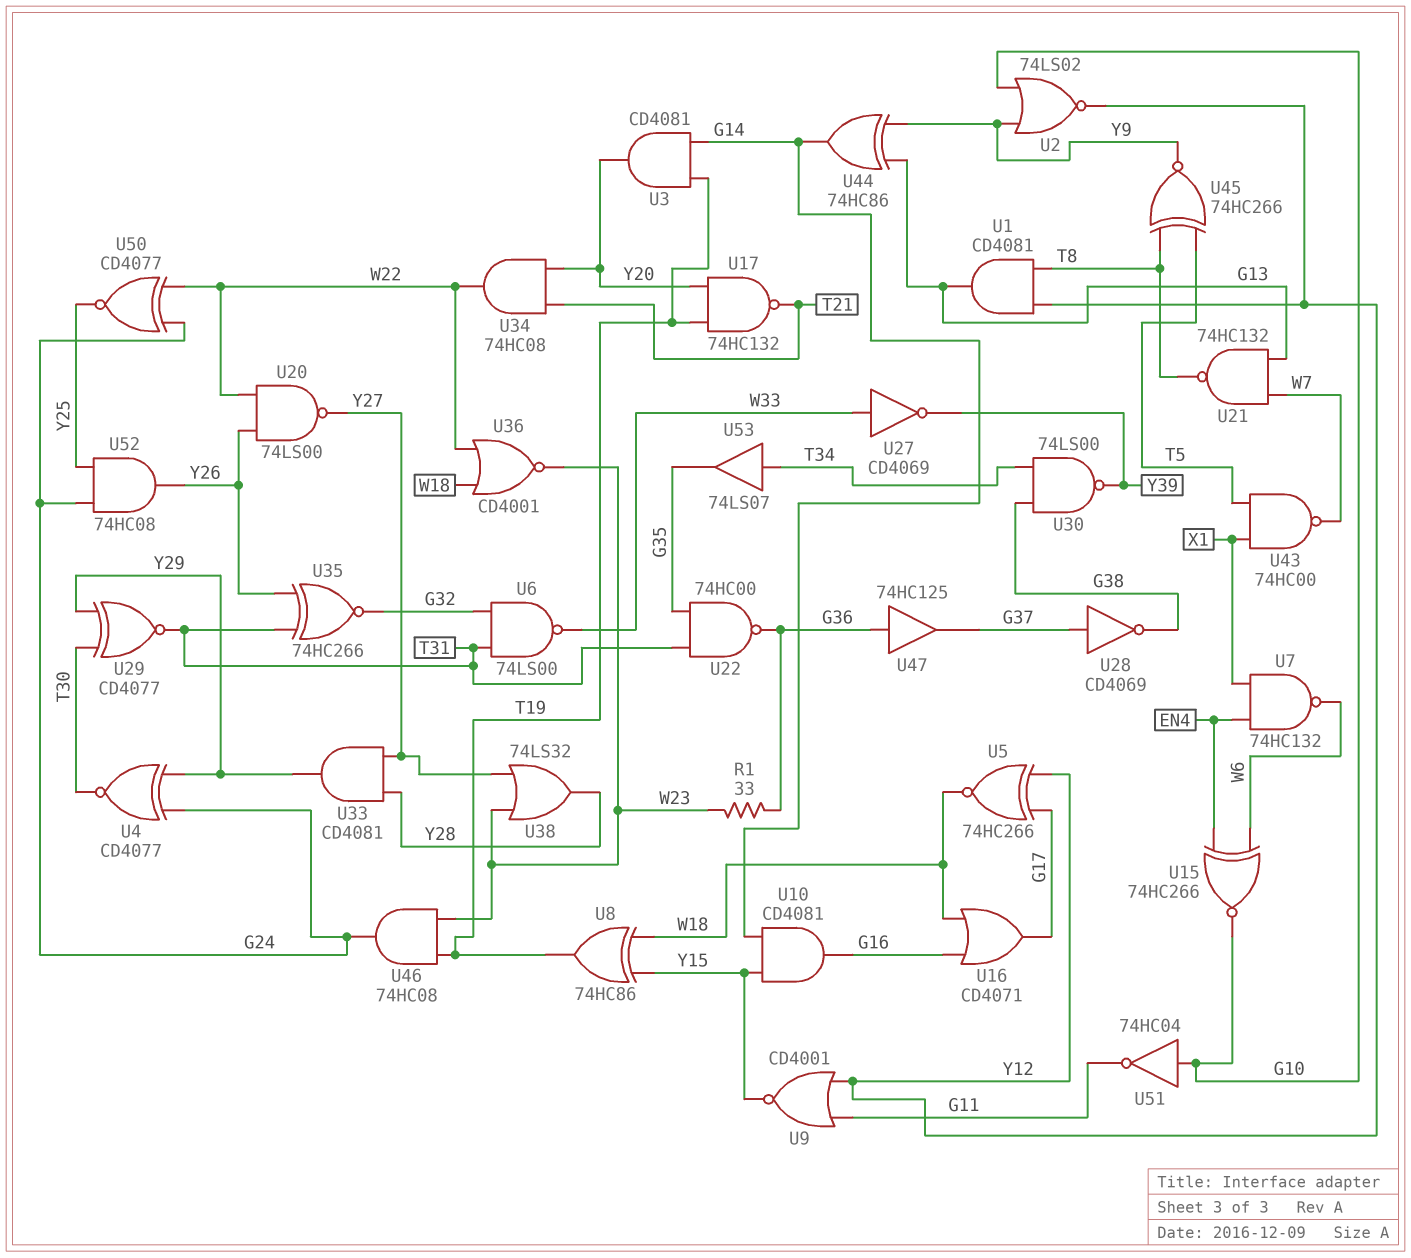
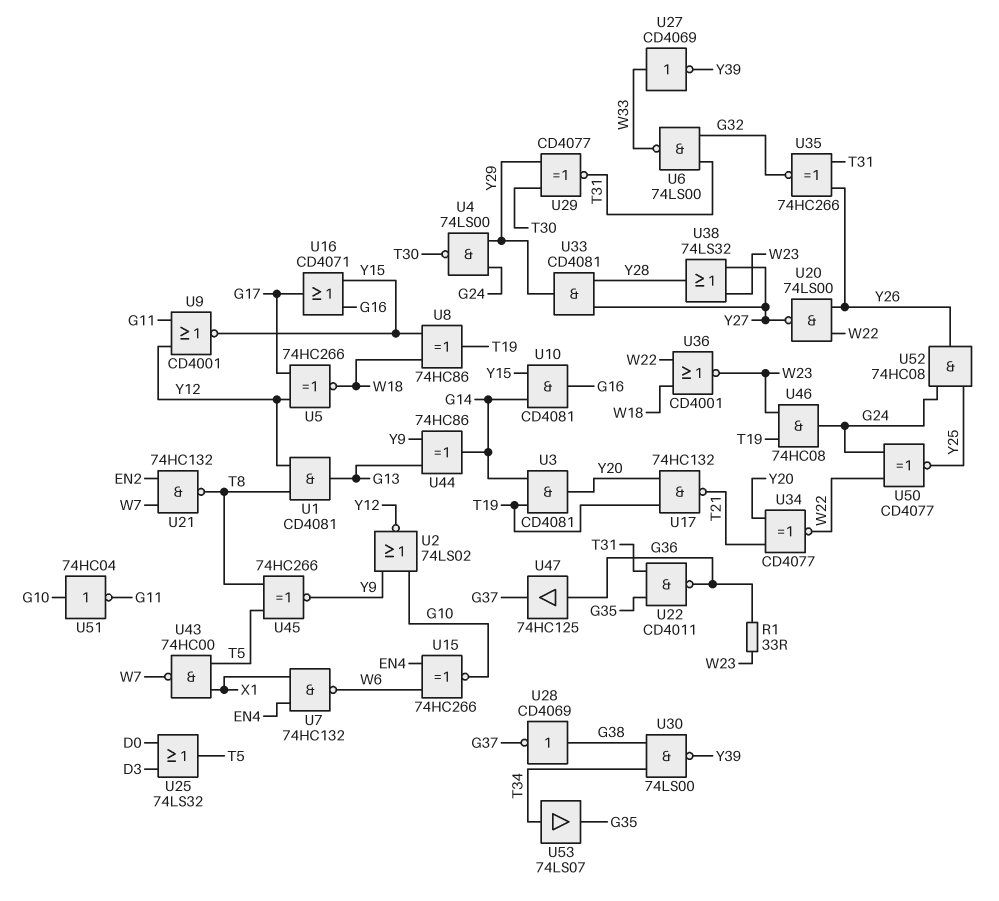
U4: XNOR CD4077 (in G24, in Y29, out T30) -> NAND 74LS00 (in G24, in Y29, out T30)
U16: OR CD4071 (in G16, in W18, out G17) -> OR CD4071 (in G16, in Y15, out G17)
U21: NAND 74HC132 (in G13, in W7, out T8) -> NAND 74HC132 (in EN2, in W7, out T8)
U22: NAND 74HC00 (in G35, in T31, out G36) -> NAND CD4011 (in G35, in T31, out G36)
U25: none -> OR 74LS32 (in D0, in D3, out T5)
U28: NOT CD4069 (in G37, out G38) -> NOT CD4069 (in G38, out G37)
U34: AND 74HC08 (in T21, in Y20, out W22) -> XNOR CD4077 (in T21, in Y20, out W22)

